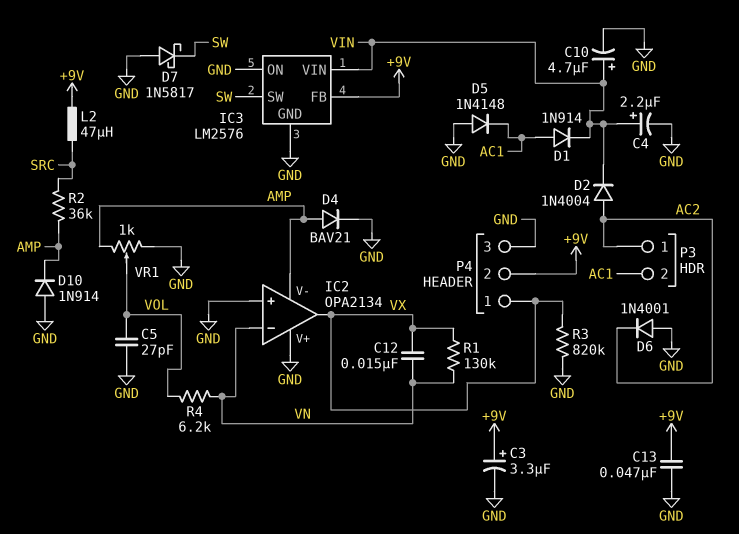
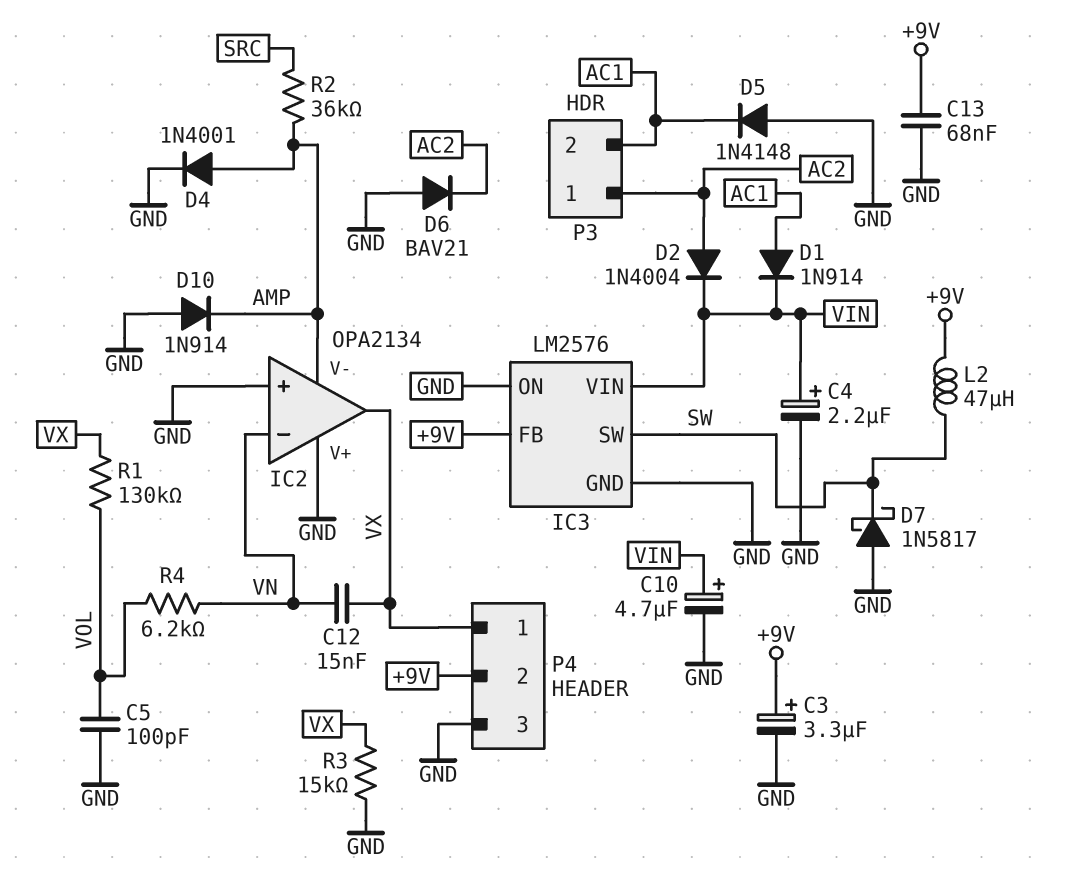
C5: 27pF (GND, VOL) -> 100pF (GND, VOL)
C13: 47nF (+9V, GND) -> 68nF (+9V, GND)
D4: diode BAV21 (A AMP, K GND) -> diode 1N4001 (A AMP, K GND)
D6: diode 1N4001 (A GND, K AC2) -> diode BAV21 (A GND, K AC2)
L2: 47uH (+9V, SRC) -> 47uH (+9V, SW)
R1: 130k (VN, VX) -> 130k (VOL, VX)
R3: 820k (GND, VX) -> 15k (GND, VX)
VR1: 1k (AMP, GND, wiper VOL) -> none

